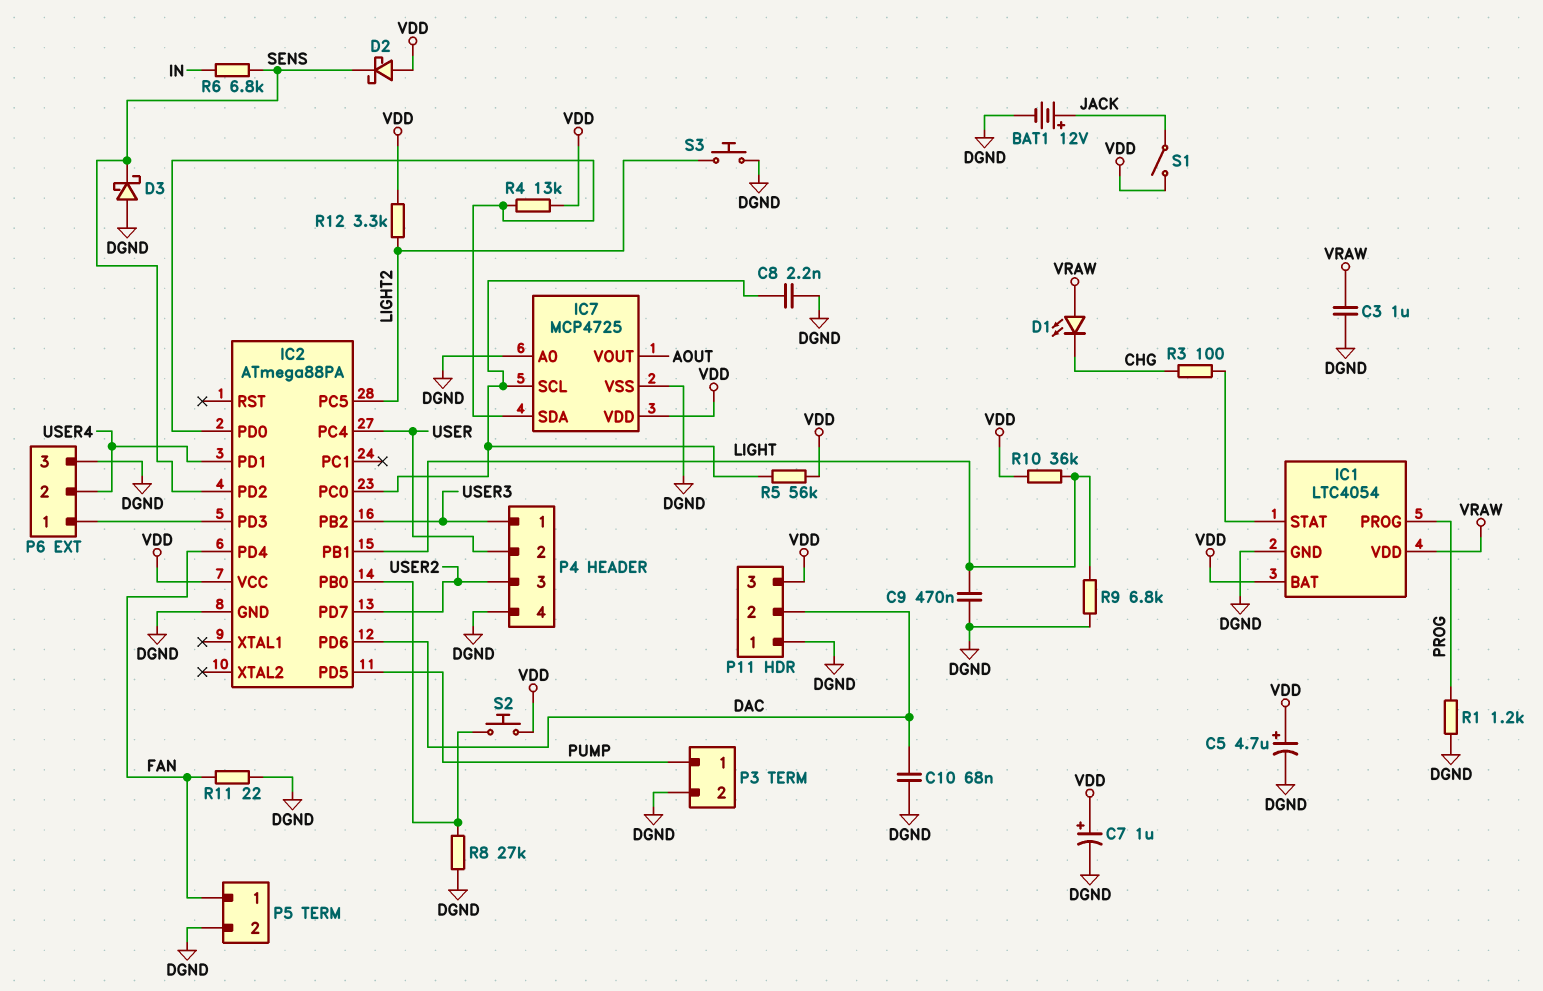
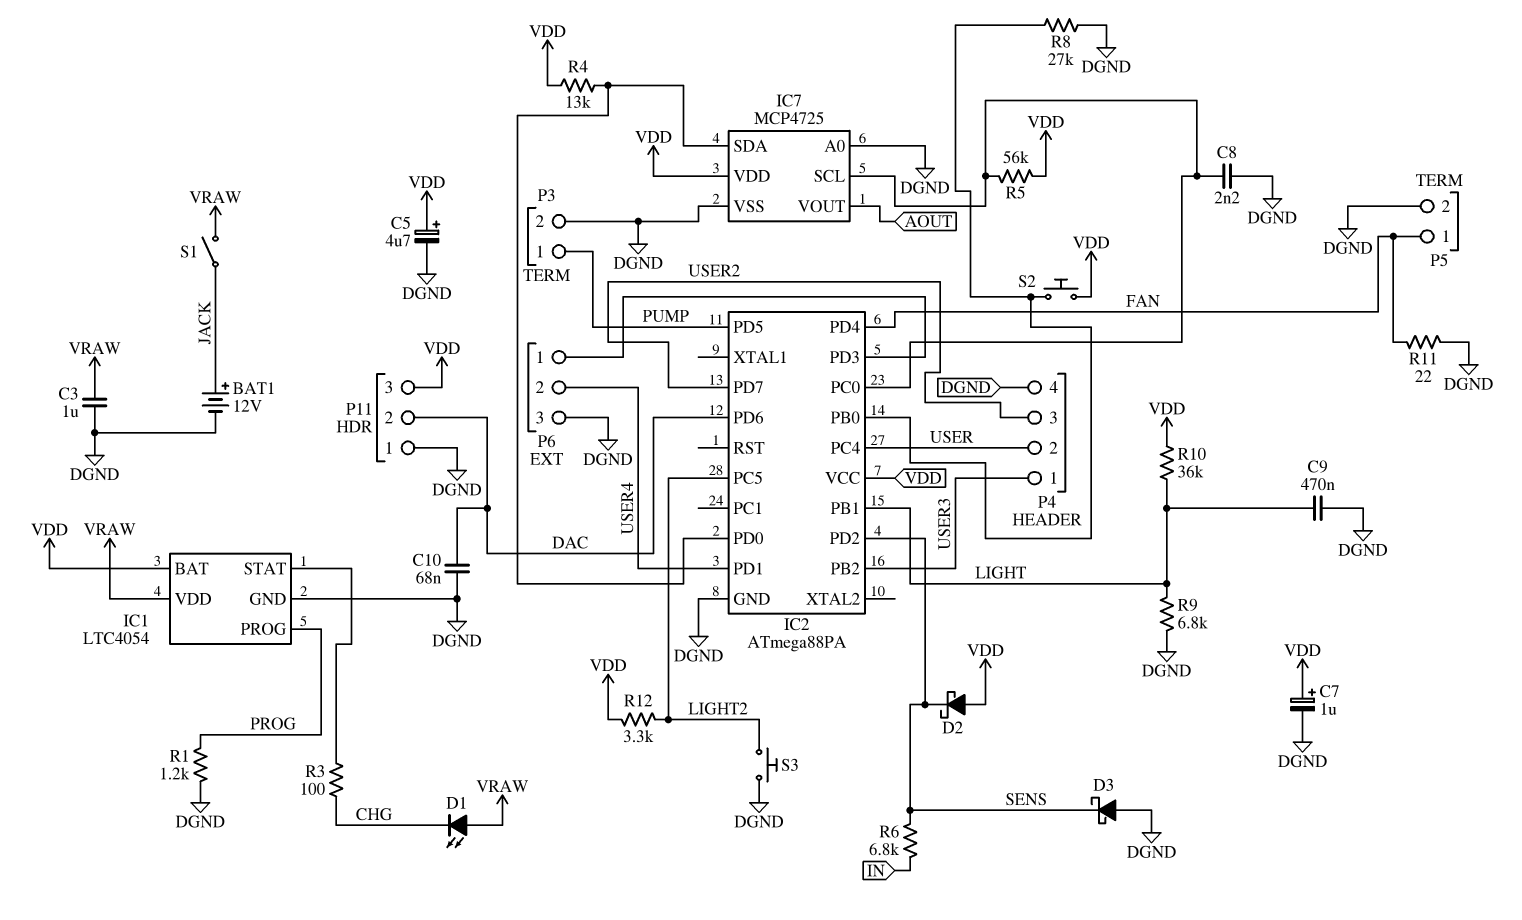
S1: switch (JACK, VDD) -> switch (JACK, VRAW)

